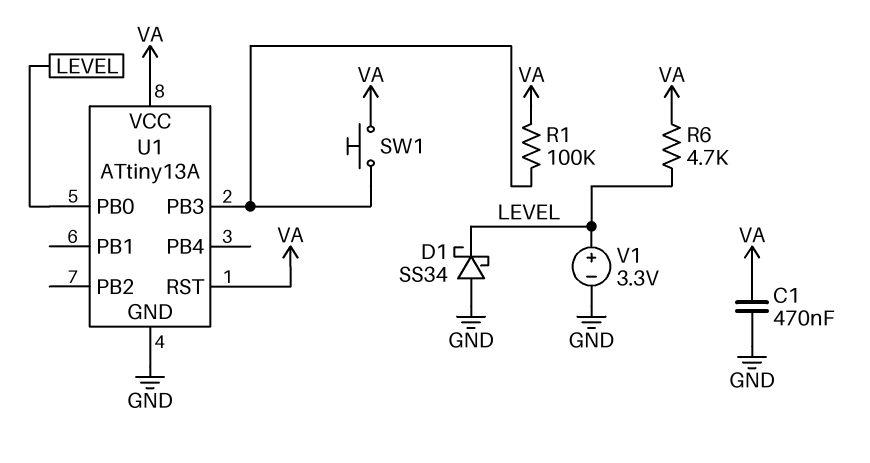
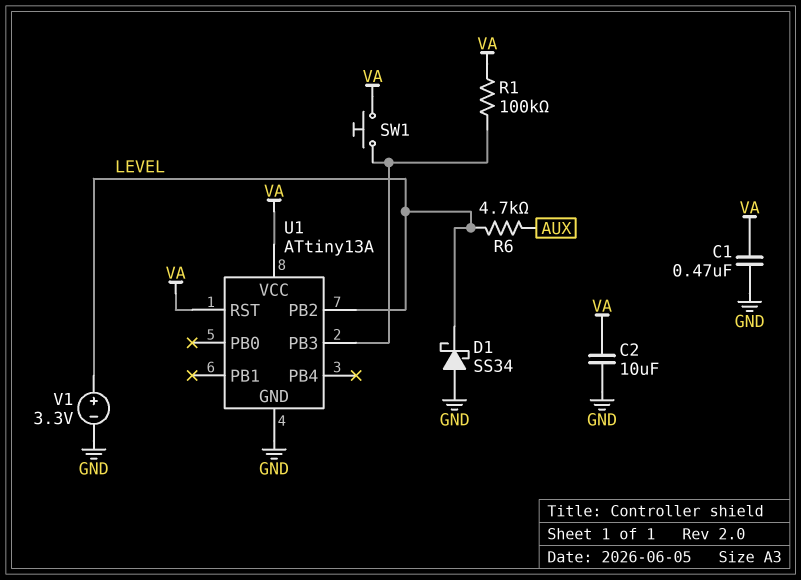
C2: none -> 10uF (GND, VA)
R6: 4.7k (LEVEL, VA) -> 4.7k (AUX, LEVEL)
U1 pin PB0: LEVEL -> none
U1 pin PB2: none -> LEVEL

